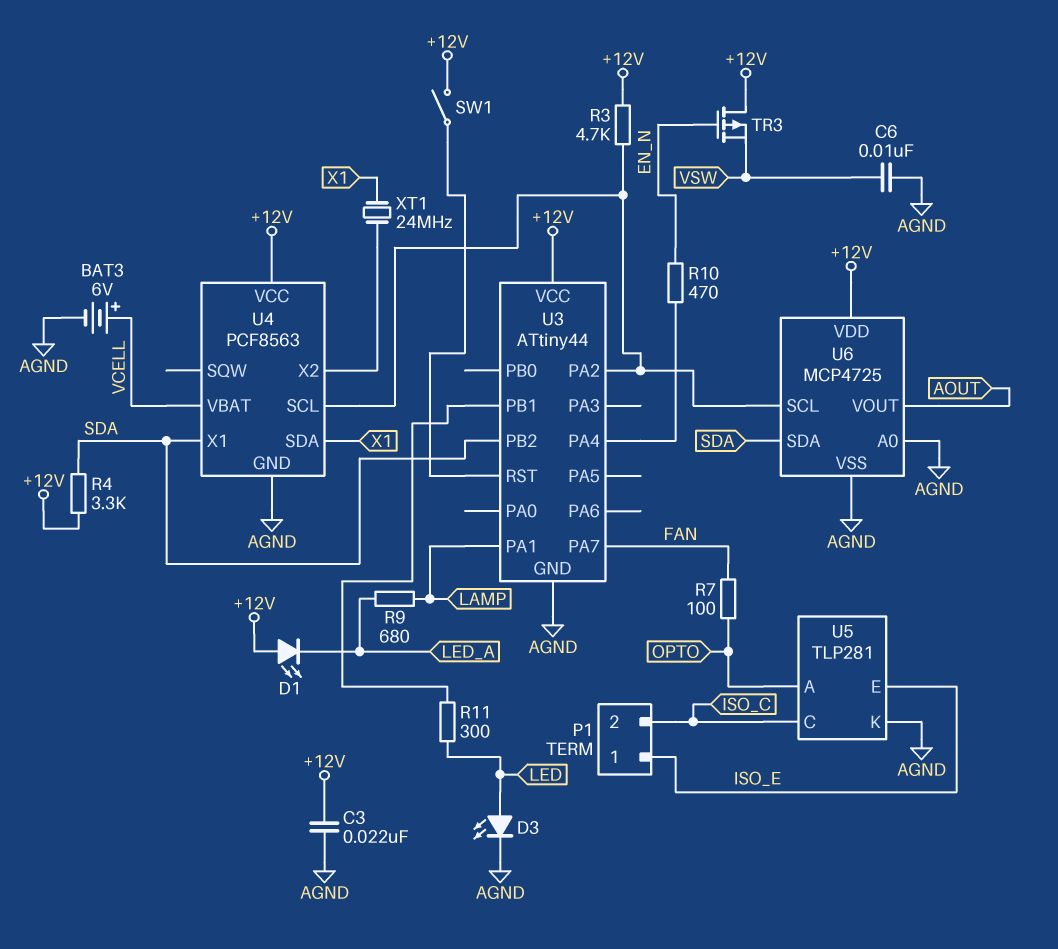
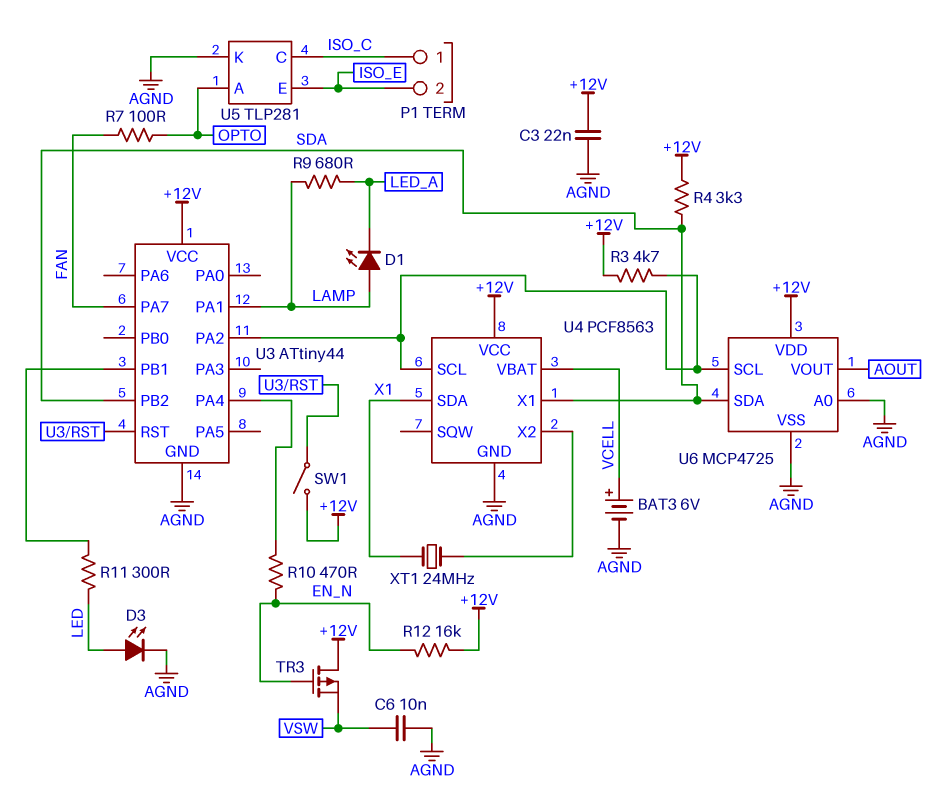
D1: LED (A +12V, K LED_A) -> LED (A LAMP, K LED_A)
P1 pin 1: ISO_E -> ISO_C
P1 pin 2: ISO_C -> ISO_E
R12: none -> 16k (+12V, EN_N)

